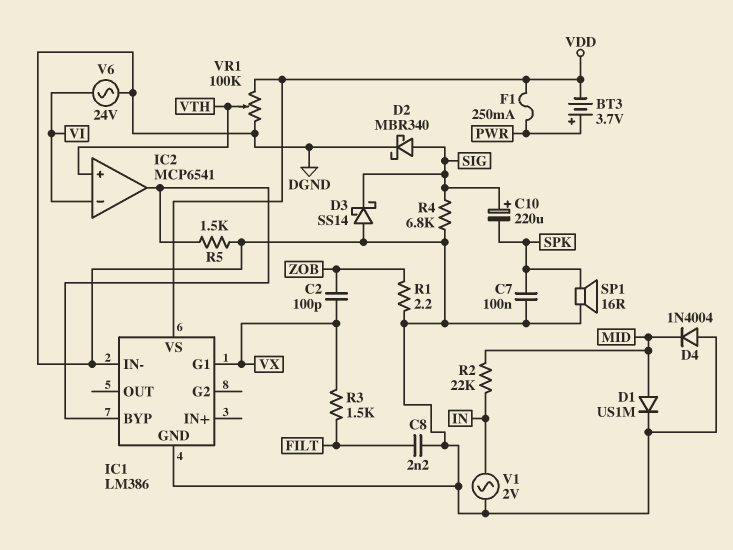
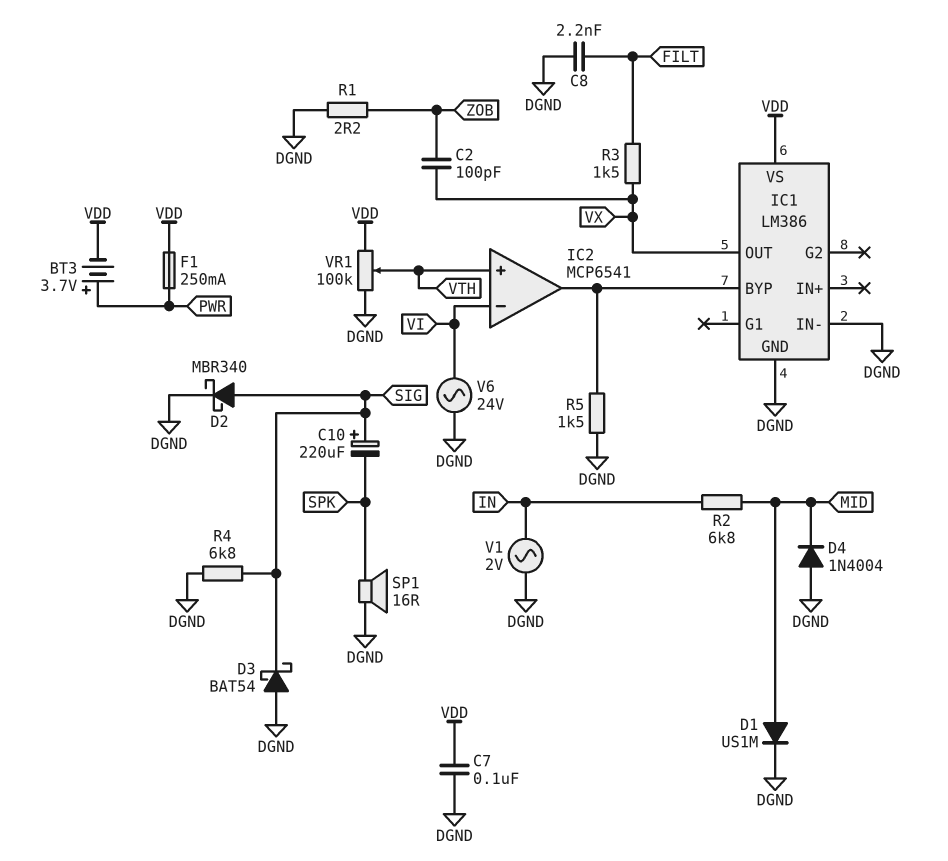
C7: 100nF (DGND, SPK) -> 100nF (DGND, VDD)
D3: schottky SS14 (A DGND, K SIG) -> schottky BAT54 (A DGND, K SIG)
IC1 pin G1: VX -> none
IC1 pin OUT: none -> VX
R2: 22k (IN, MID) -> 6.8k (IN, MID)

